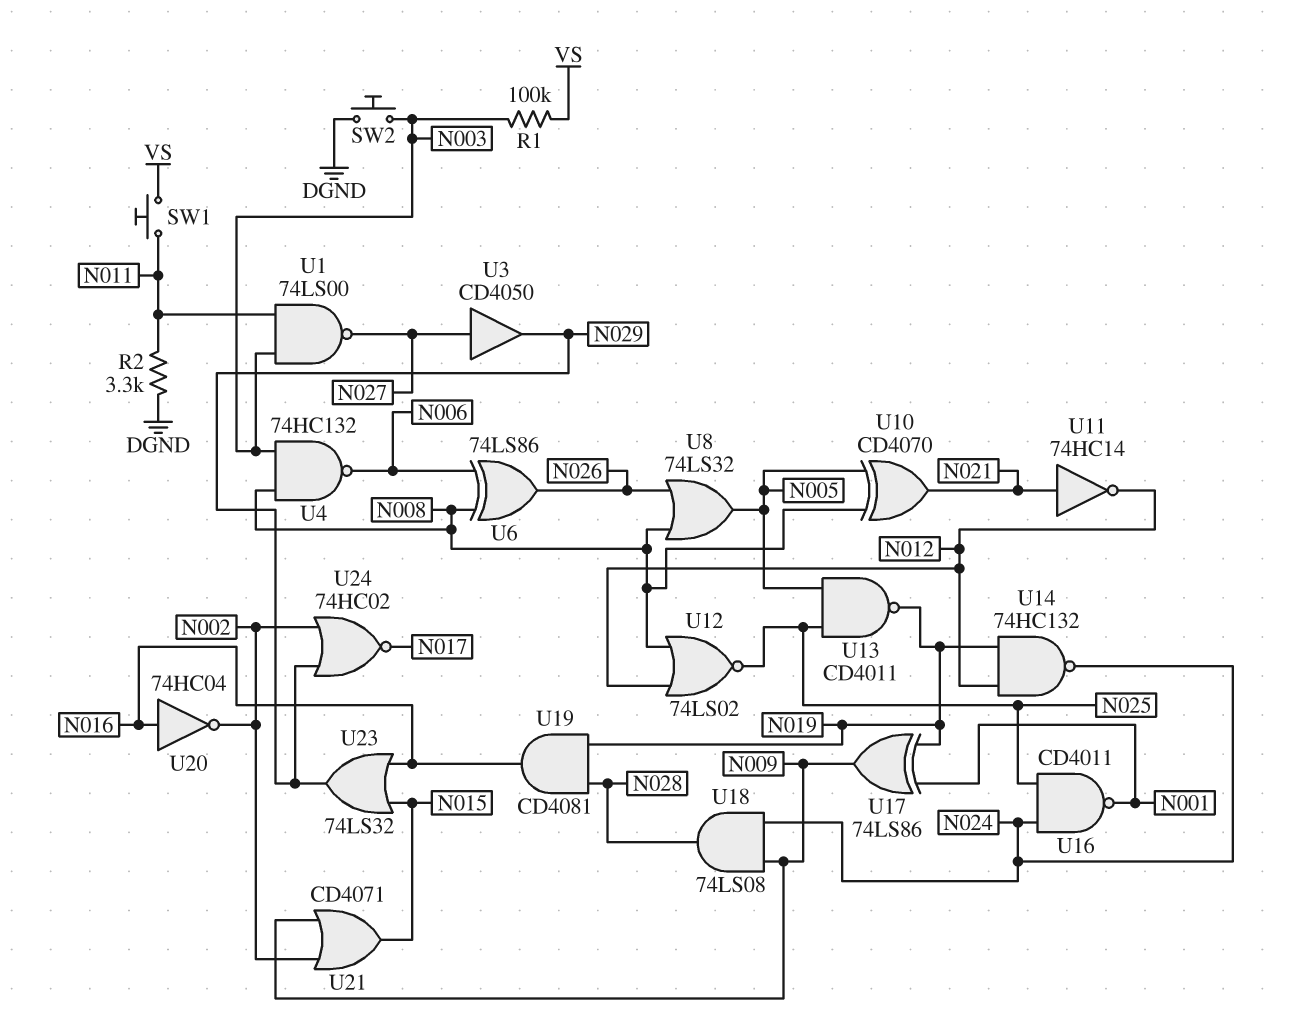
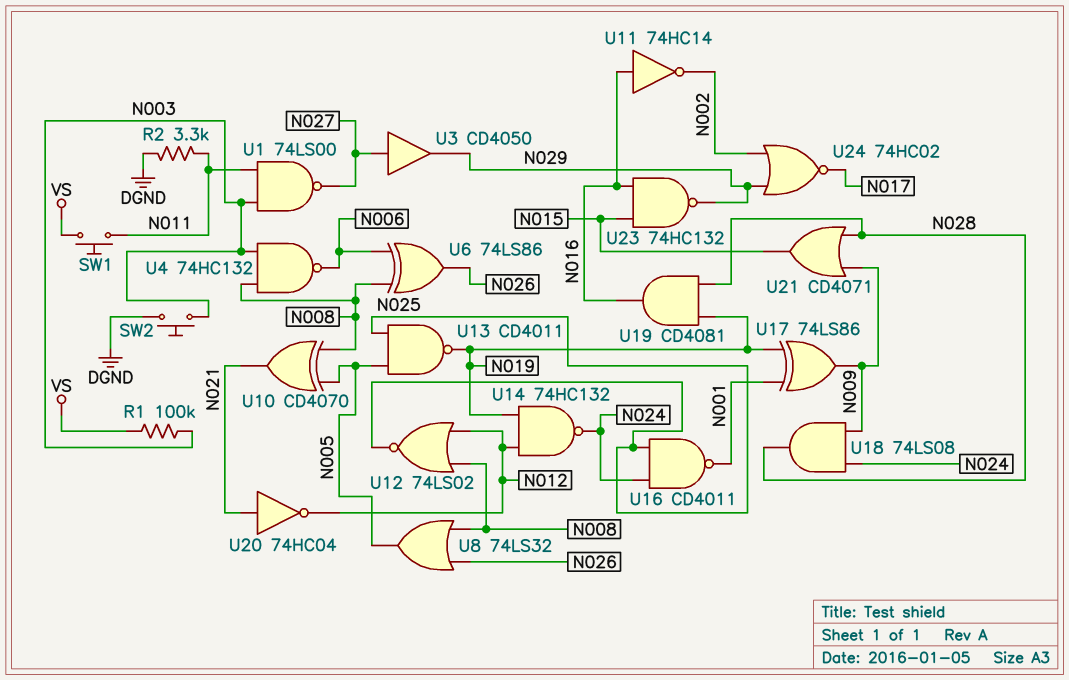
U11: NOT 74HC14 (in N021, out N012) -> NOT 74HC14 (in N016, out N002)
U20: NOT 74HC04 (in N016, out N002) -> NOT 74HC04 (in N021, out N012)
U21: OR CD4071 (in N002, in N009, out N015) -> OR CD4071 (in N009, in N028, out N015)
U23: OR 74LS32 (in N015, in N016, out N029) -> NAND 74HC132 (in N015, in N016, out N029)

